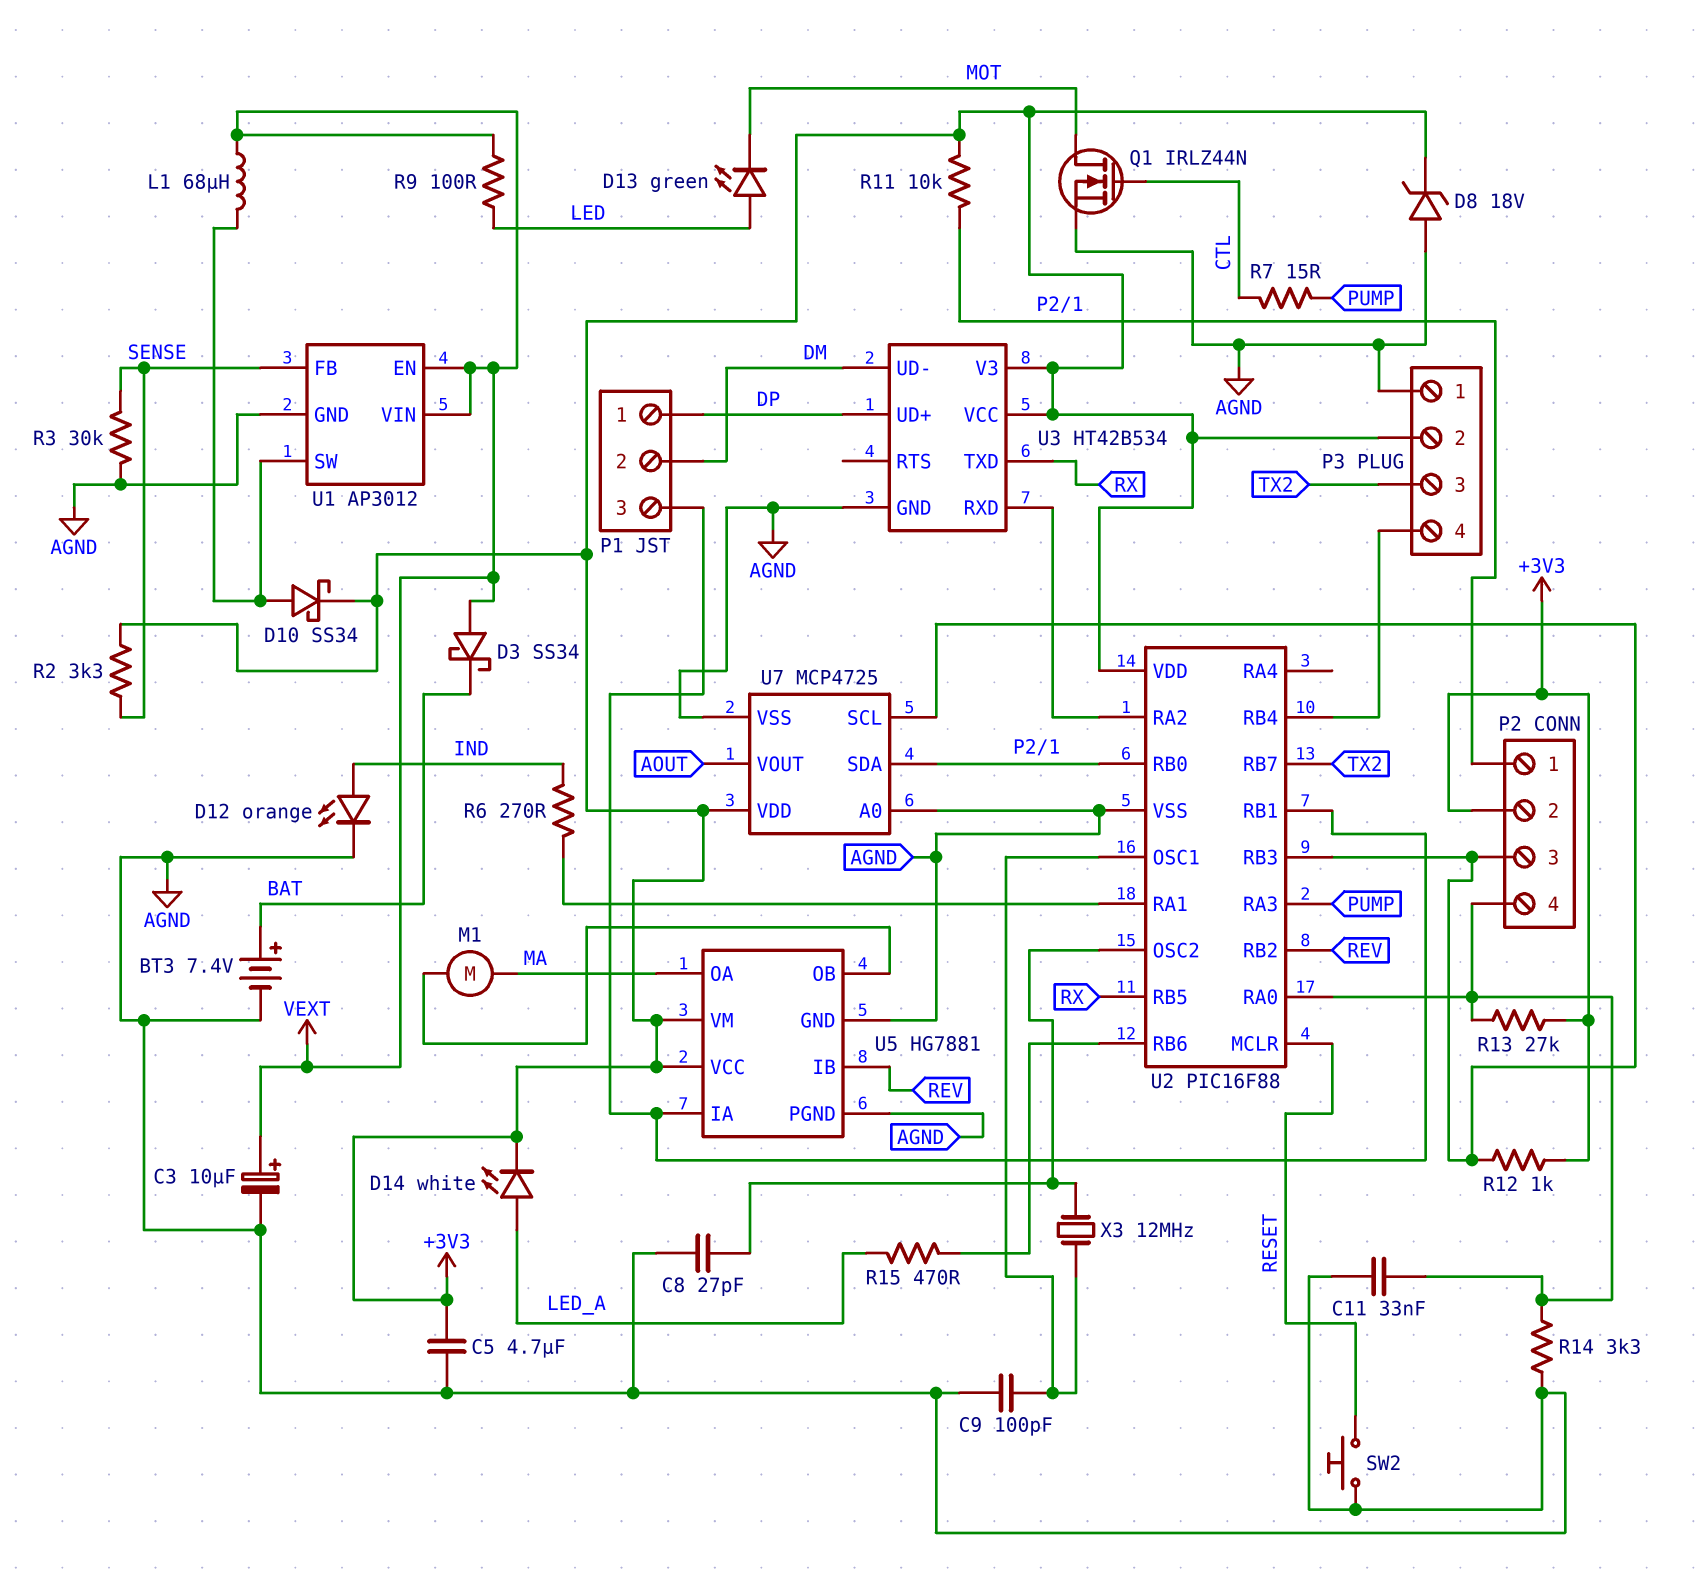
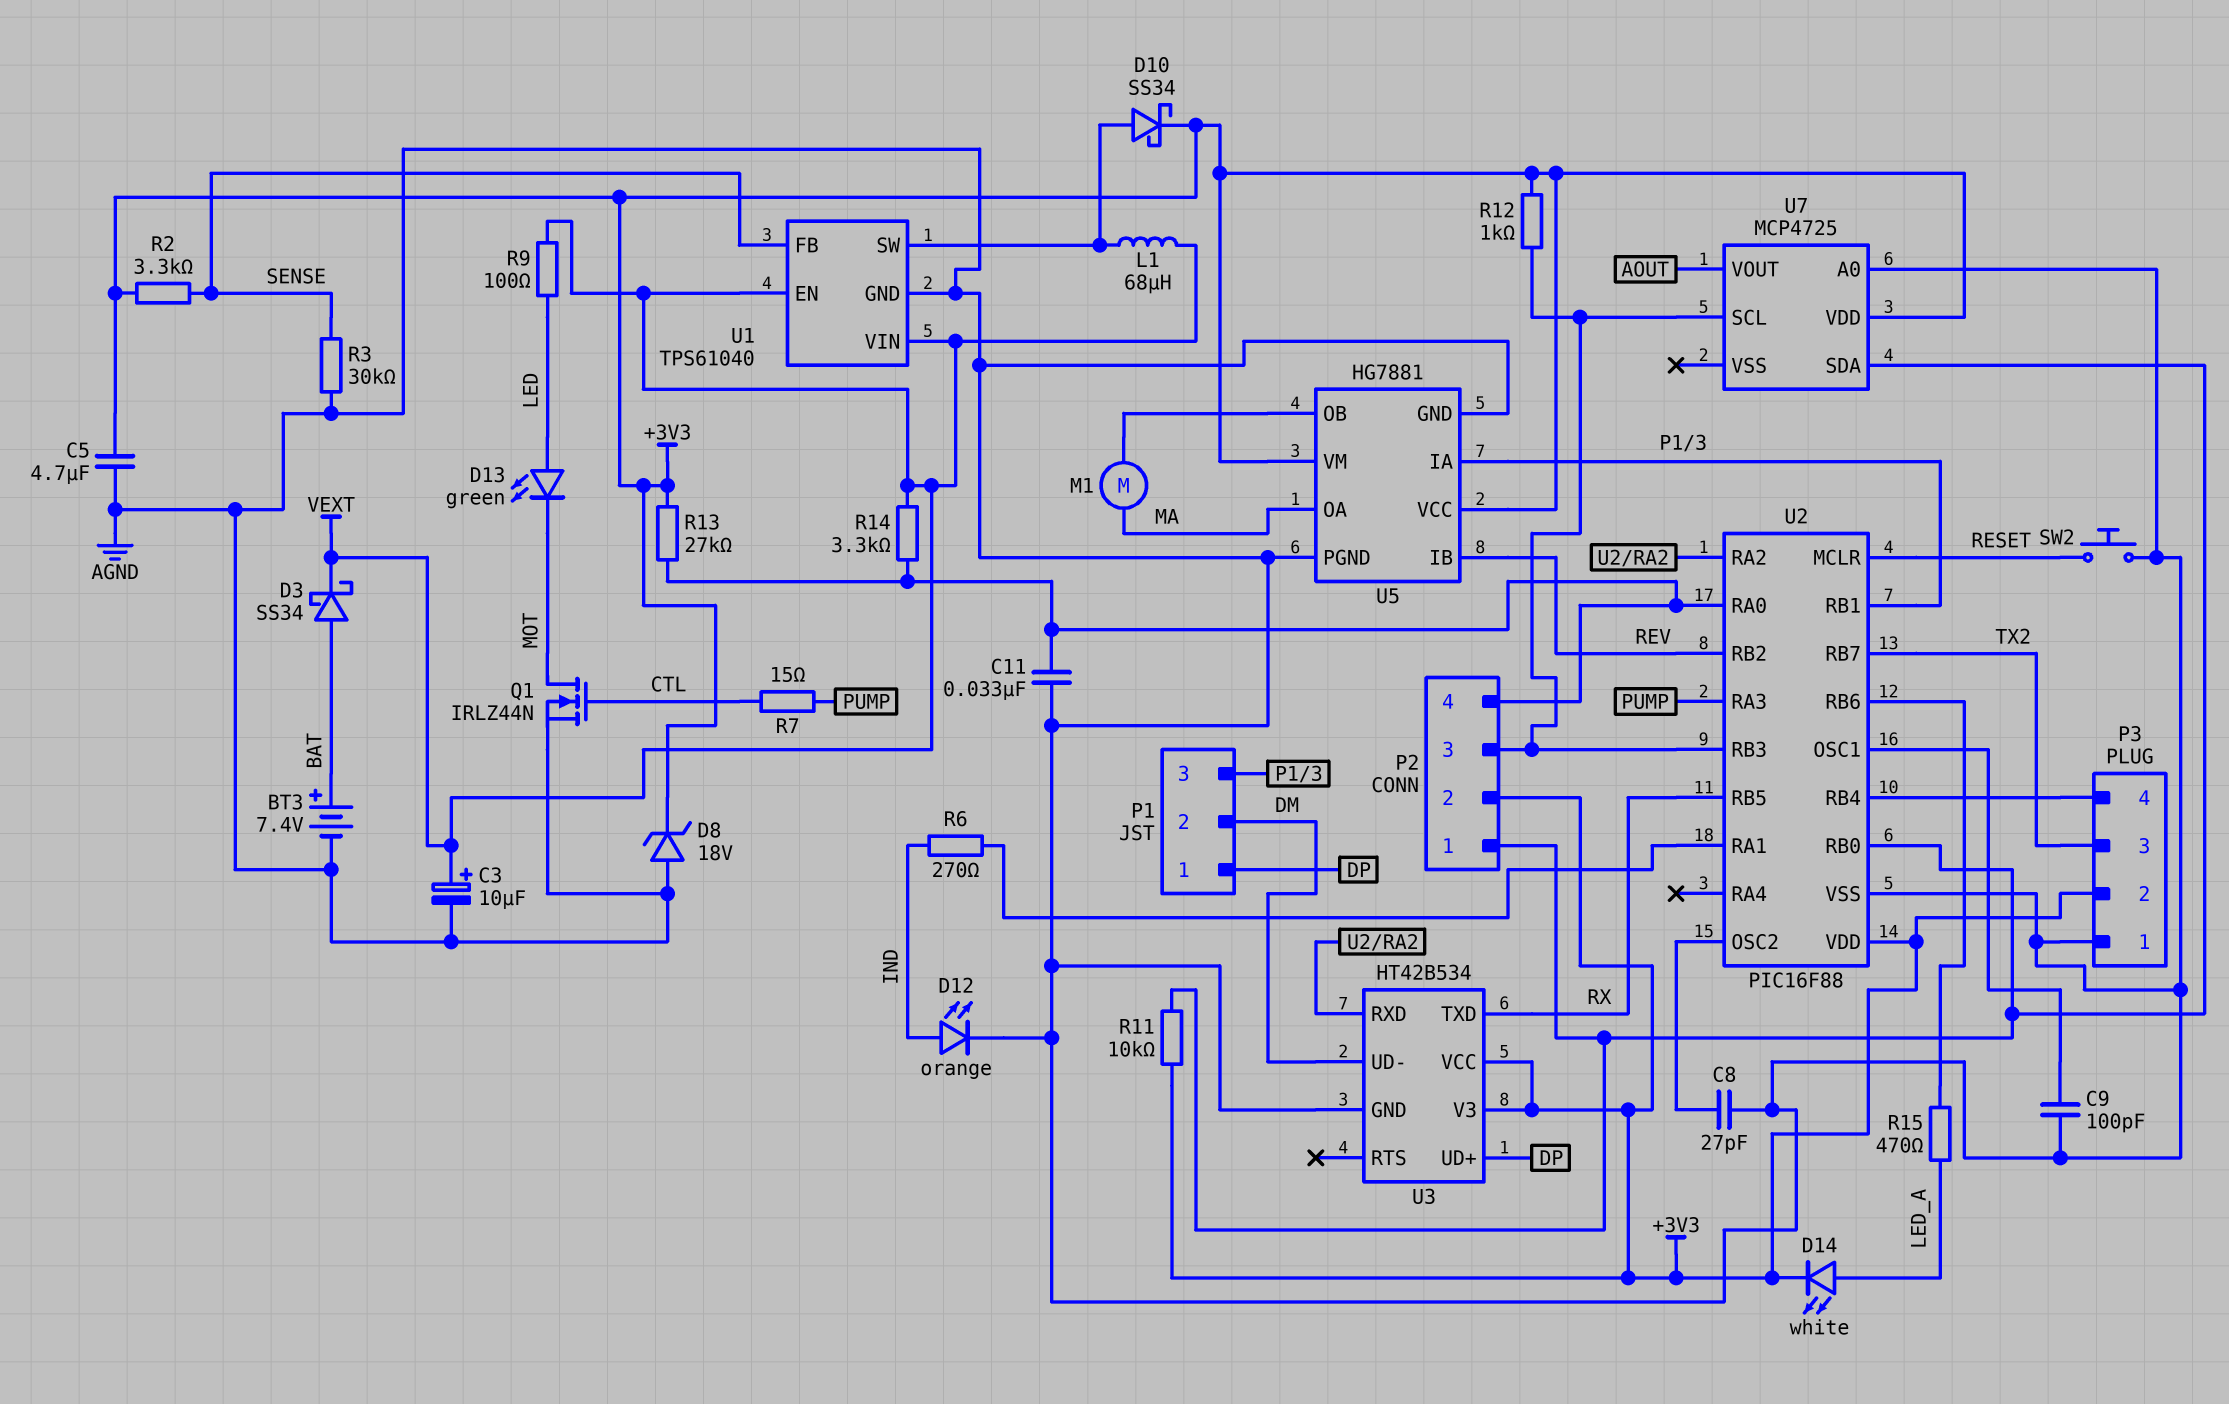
D3: schottky SS34 (A VEXT, K BAT) -> schottky SS34 (A BAT, K VEXT)
R14: 3.3k (AGND, P2/4) -> 3.3k (P2/4, VEXT)
U1: AP3012 -> TPS61040
U7 pin VSS: AGND -> none
X3: 12MHz (U2/OSC1, U2/OSC2) -> none

